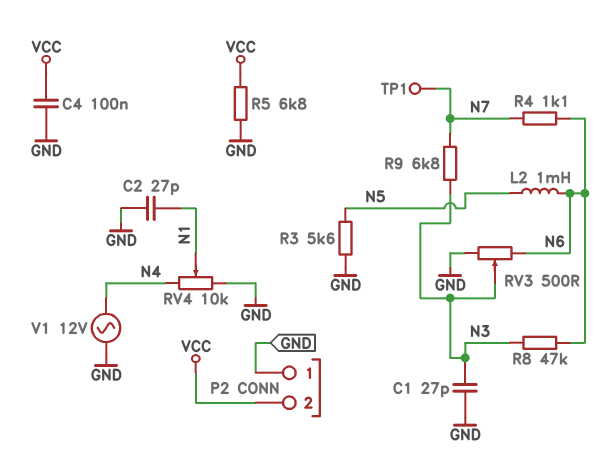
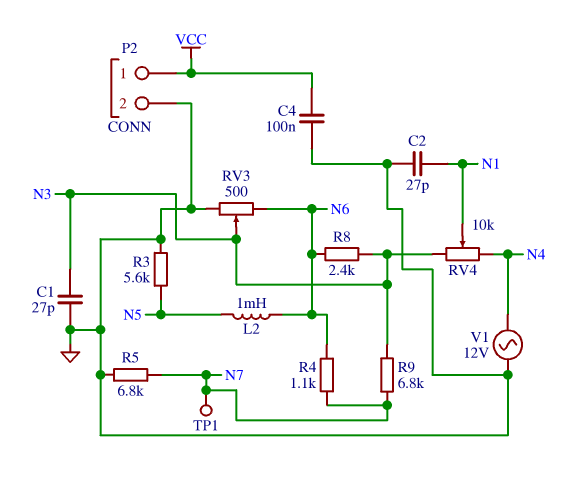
P2 pin 1: GND -> VCC
P2 pin 2: VCC -> GND
R5: 6.8k (GND, VCC) -> 6.8k (GND, N7)
R8: 47k (N3, N6) -> 2.4k (N3, N6)
RV4: 10k (GND, N4, wiper N1) -> 10k (N3, N4, wiper N1)

